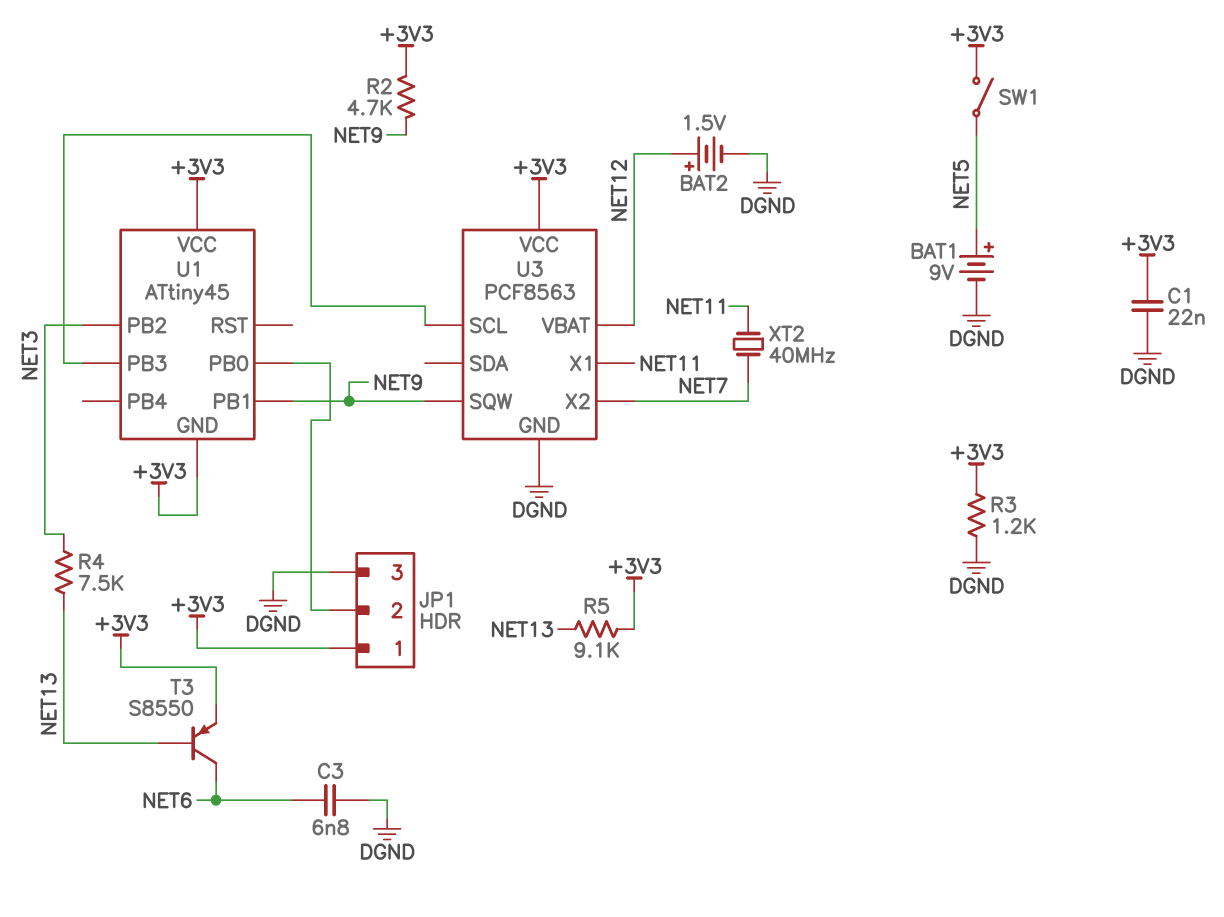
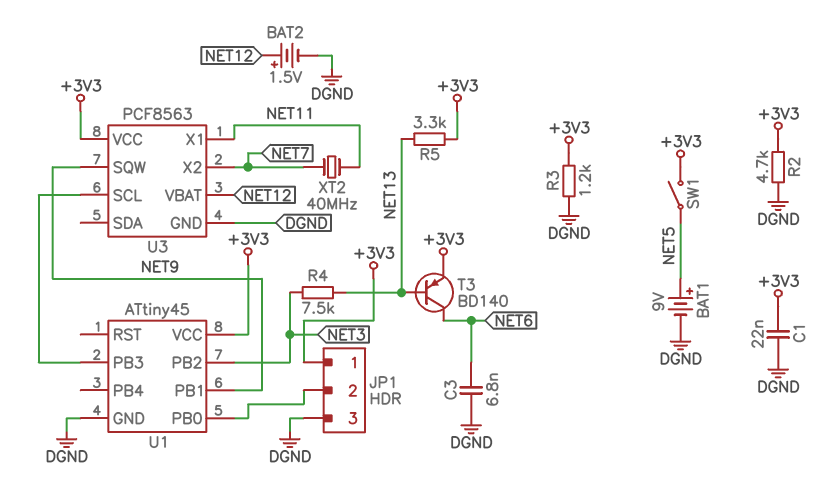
R2: 4.7k (+3V3, NET9) -> 4.7k (+3V3, DGND)
R5: 9.1k (+3V3, NET13) -> 3.3k (+3V3, NET13)
T3: PNP S8550 (B NET13, C NET6, E +3V3) -> PNP BD140 (B NET13, C NET6, E +3V3)
U1 pin GND: +3V3 -> DGND

